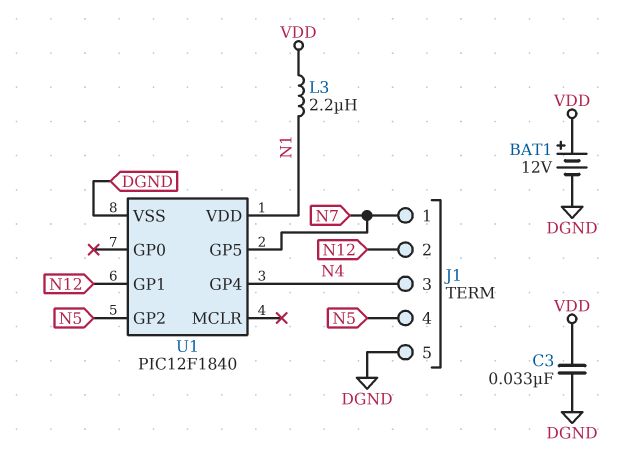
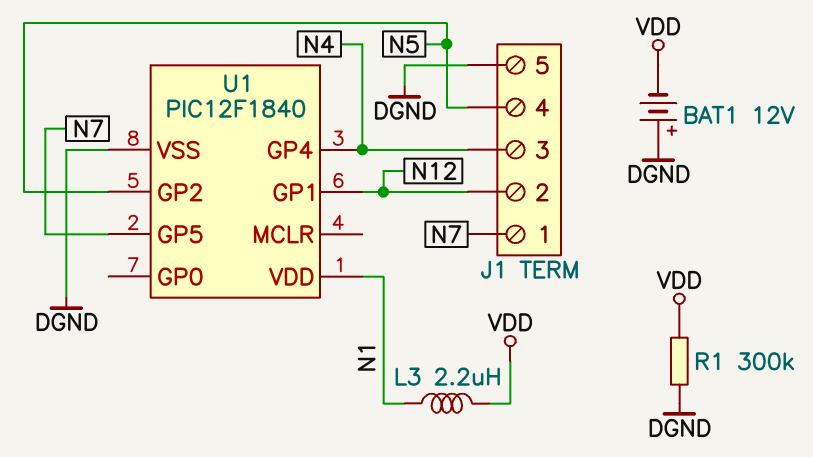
BAT1: 12V (plus VDD, minus DGND) -> 12V (plus DGND, minus VDD)
C3: 33nF (DGND, VDD) -> none
R1: none -> 300k (DGND, VDD)

